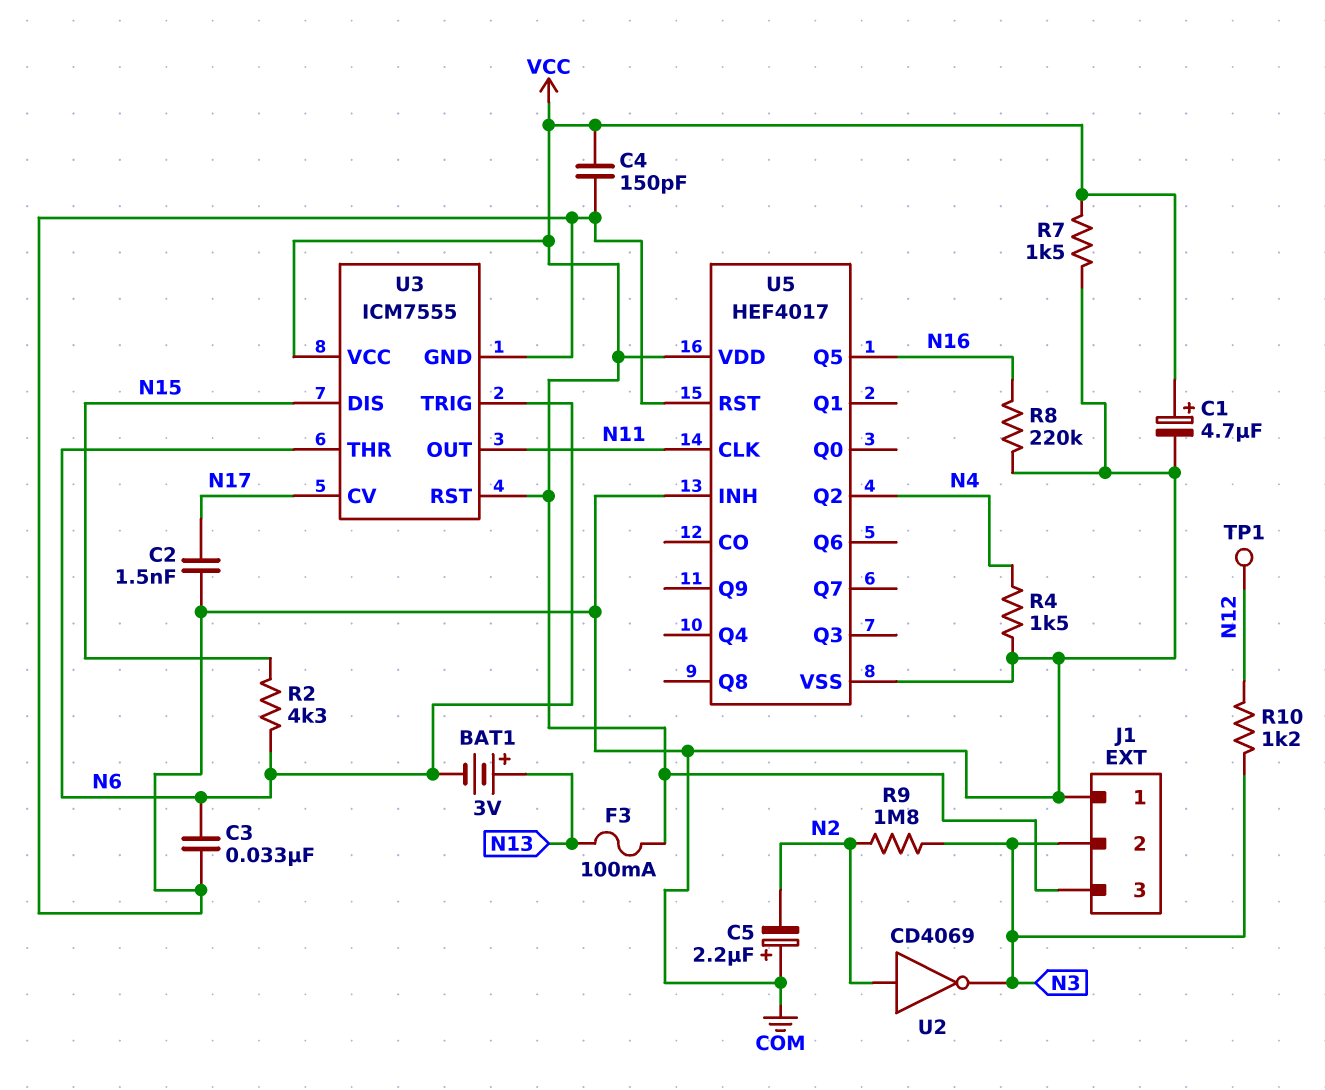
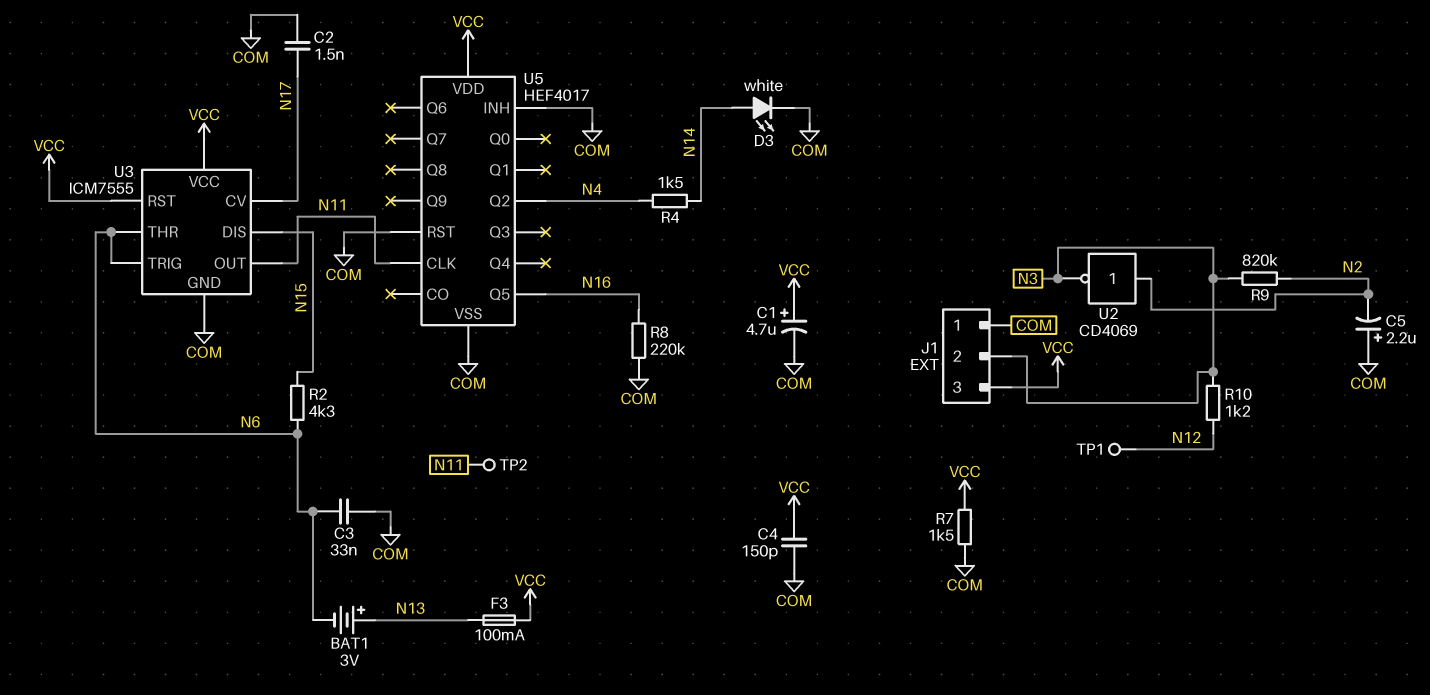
D3: none -> LED white (A N14, K COM)
R4: 1.5k (COM, N4) -> 1.5k (N4, N14)
R9: 1.8M (N2, N3) -> 820k (N2, N3)
TP2: none -> test point (N11)

